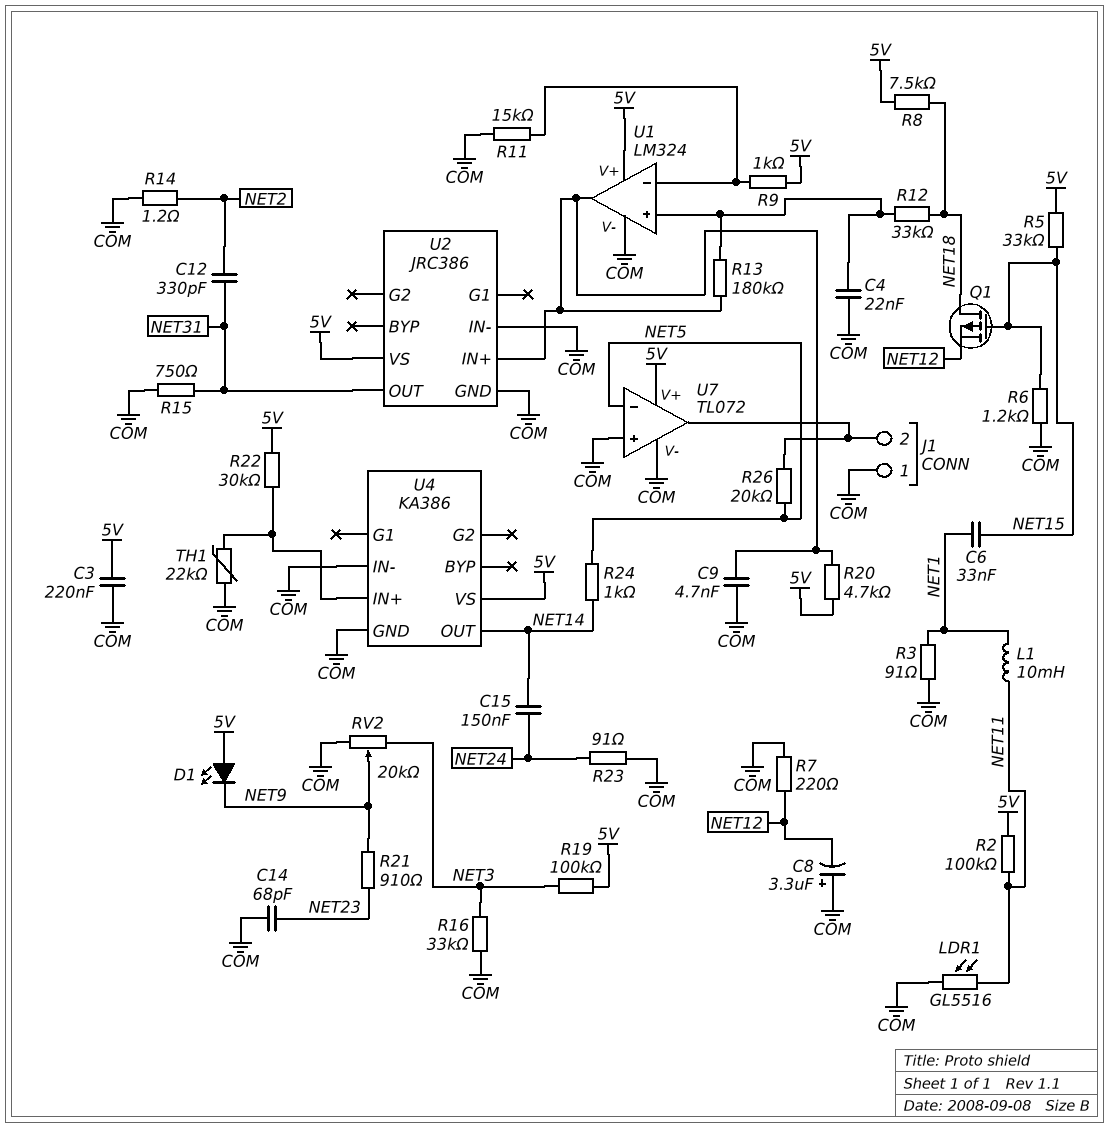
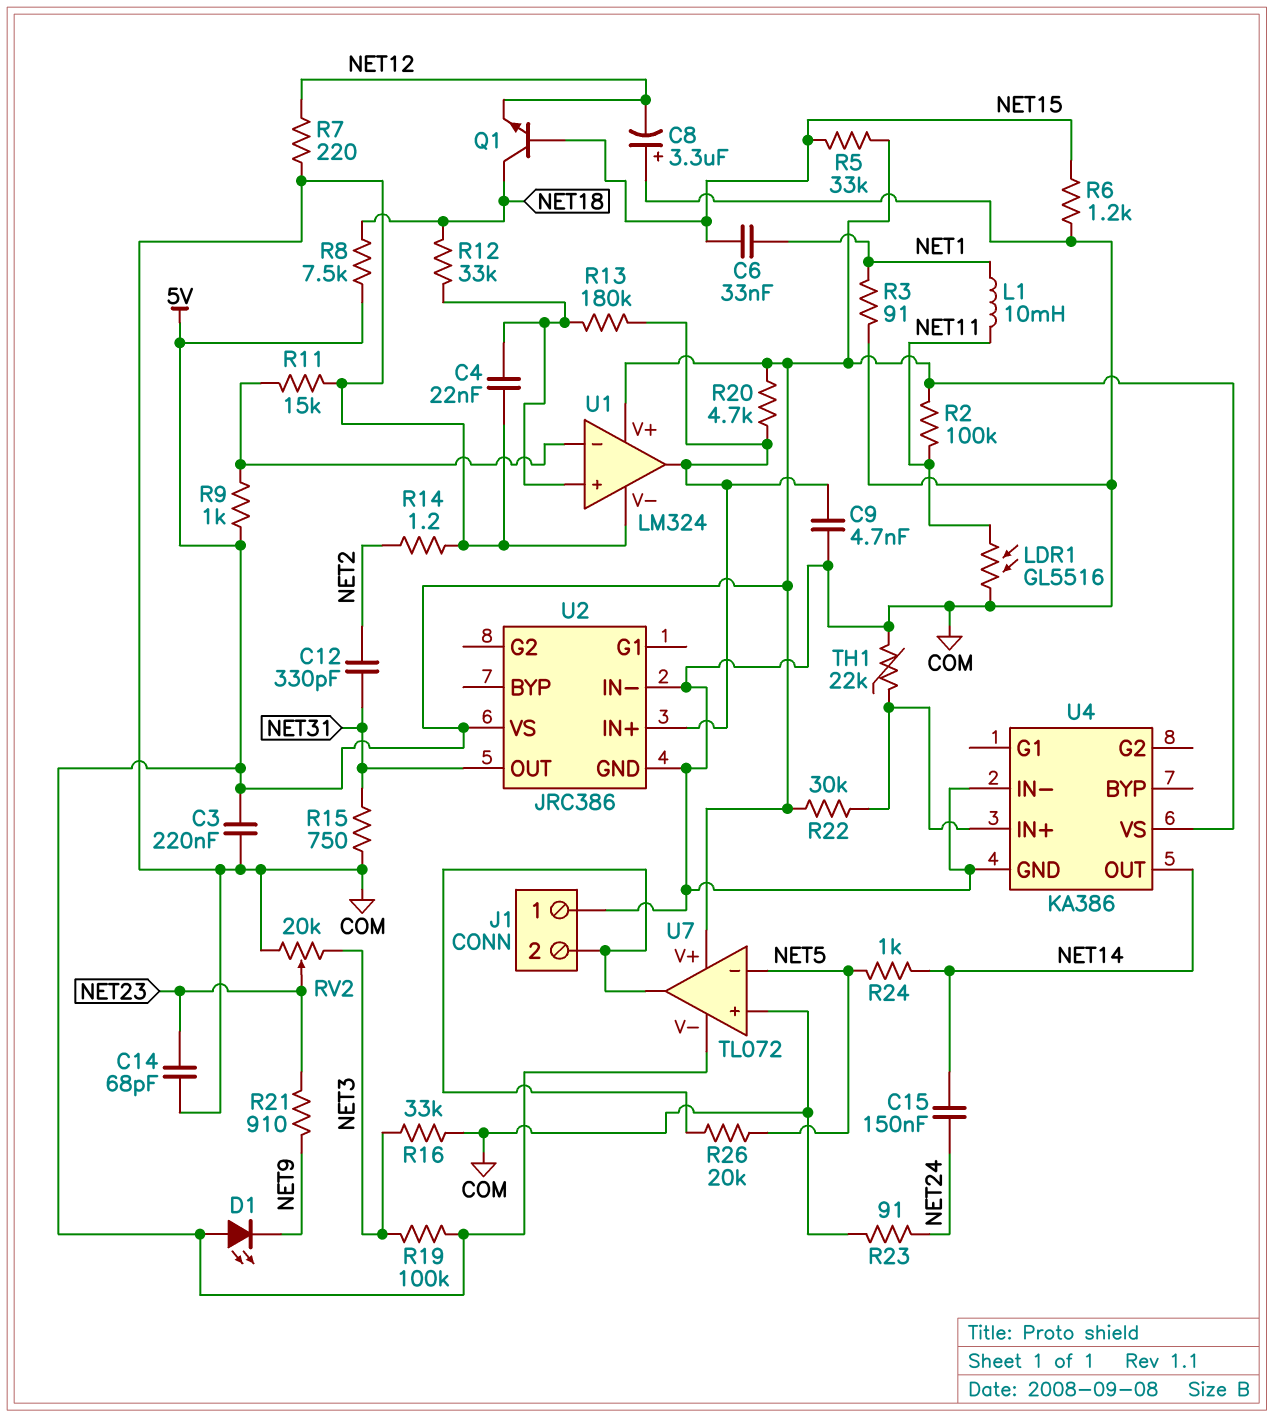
Q1: PMOS (G NET15, D NET18, S NET12) -> NPN (B NET15, C NET18, E NET12)
RV2: 20k (COM, NET3, wiper NET9) -> 20k (COM, NET3, wiper NET23)
U7 pin V-: COM -> 5V

